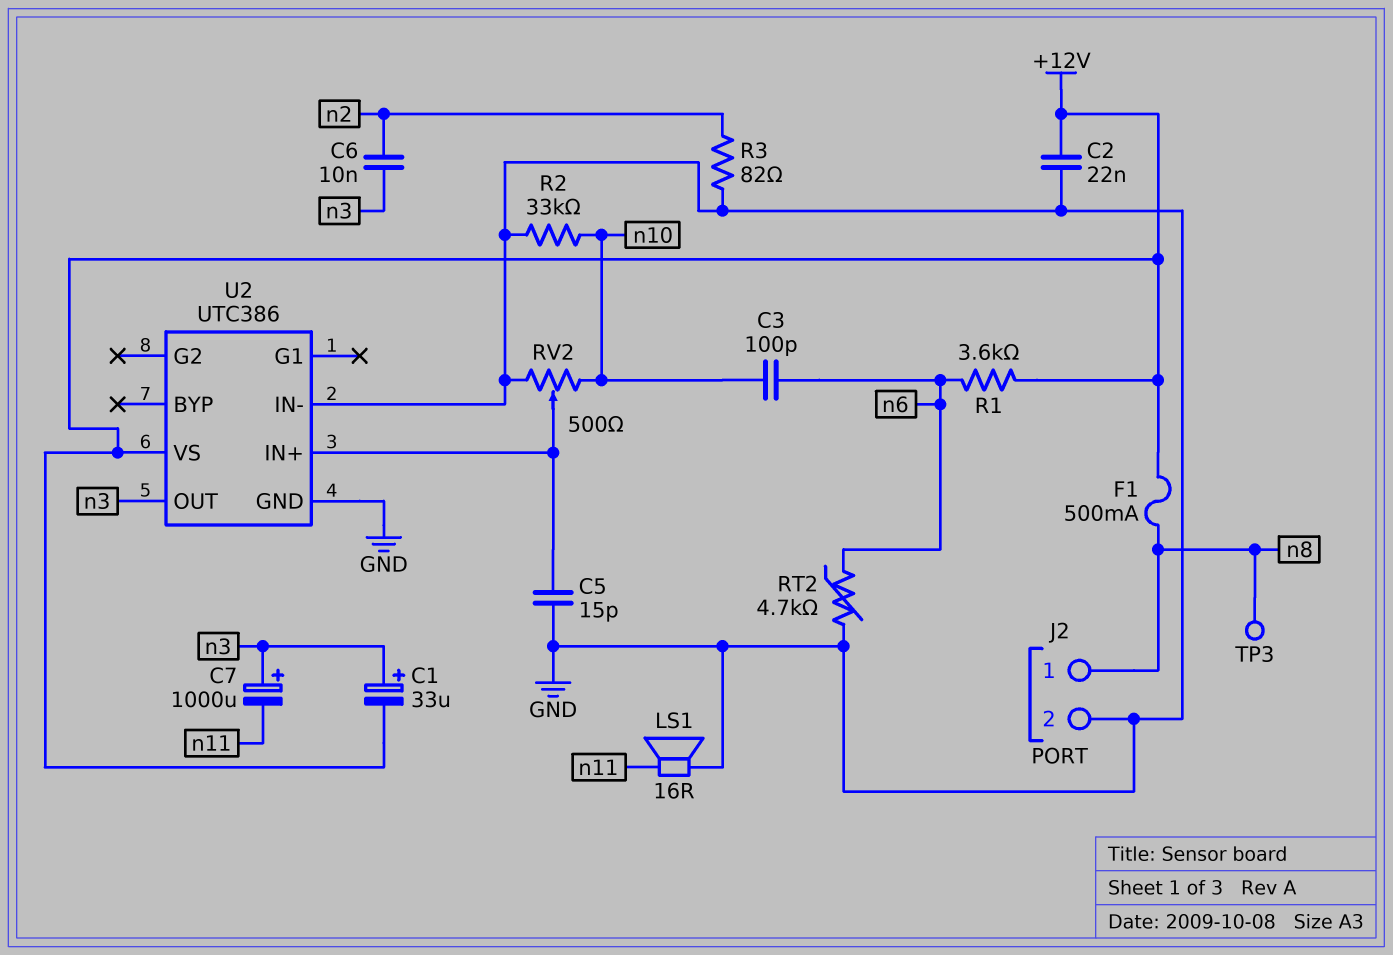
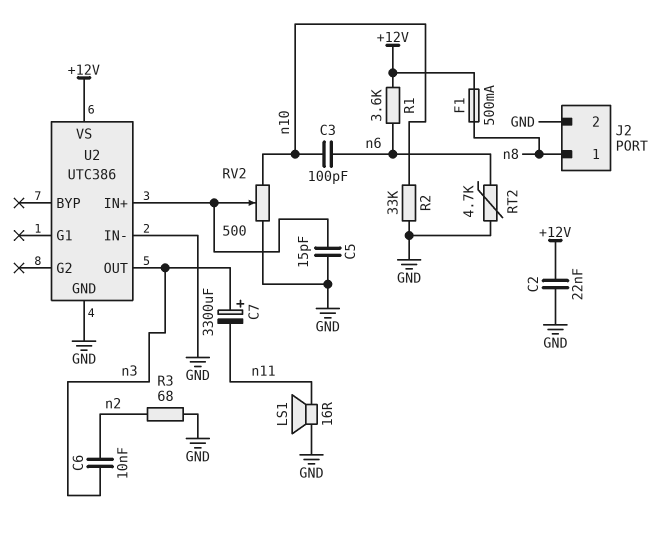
C1: 33uF (plus n3, minus +12V) -> none
C7: 1000uF (plus n3, minus n11) -> 3300uF (plus n3, minus n11)
R3: 82 (GND, n2) -> 68 (GND, n2)
TP3: test point (n8) -> none

